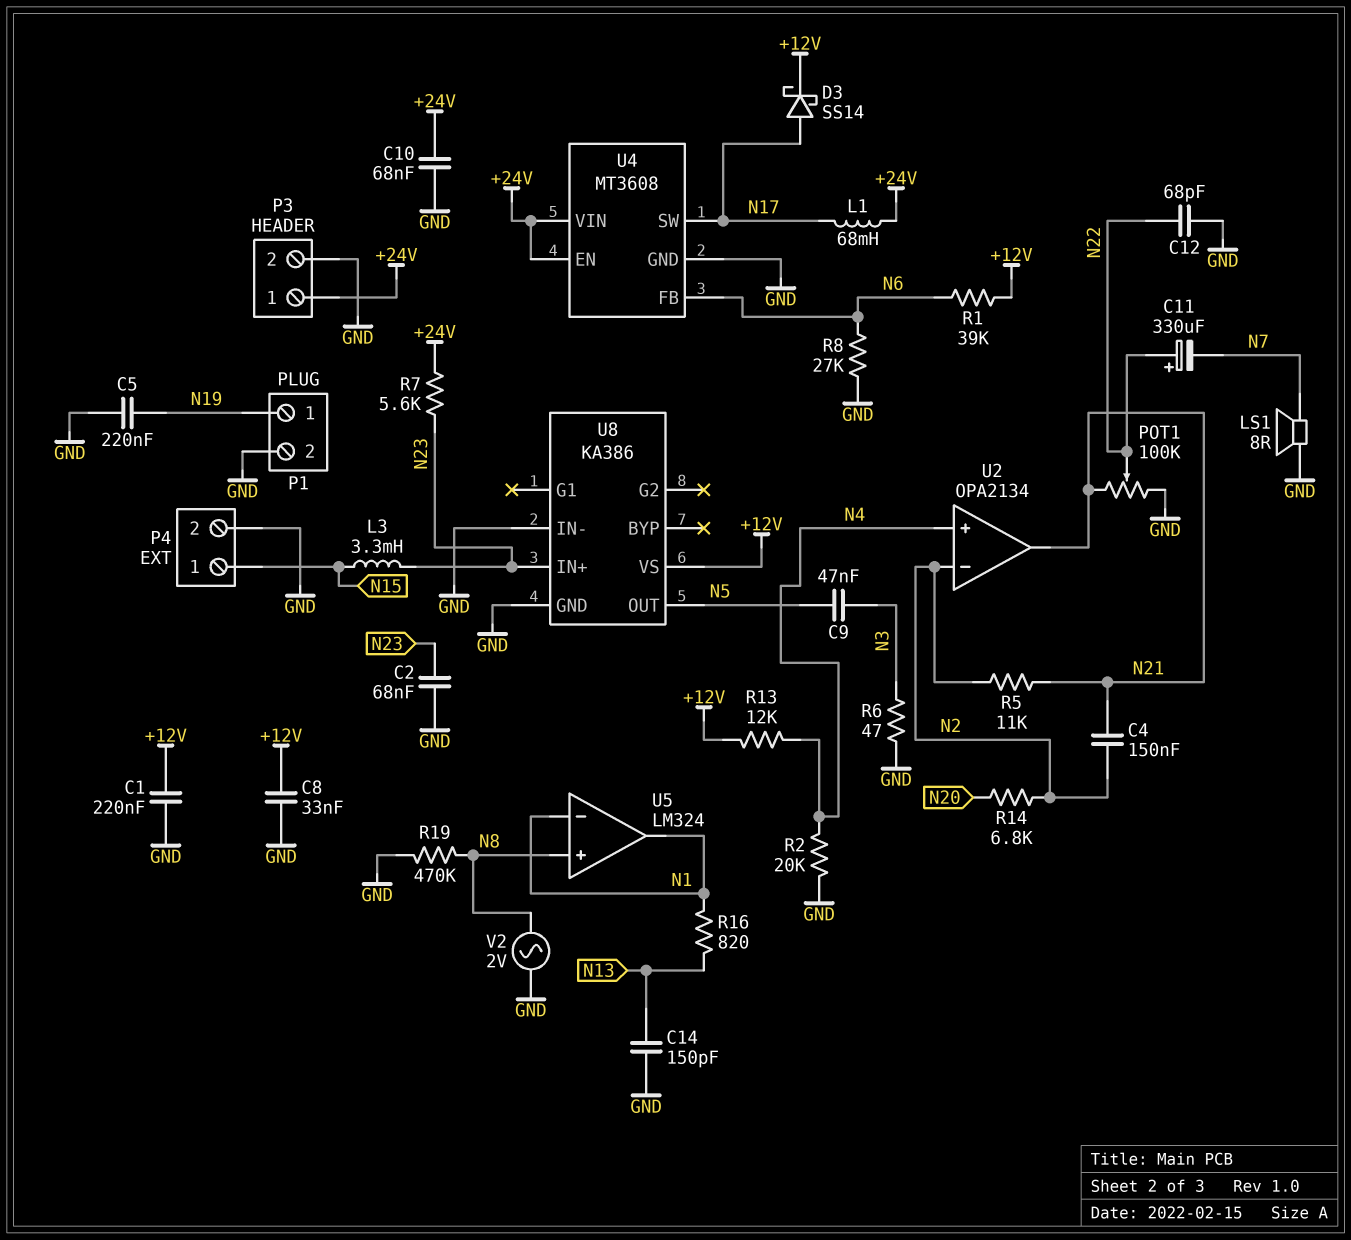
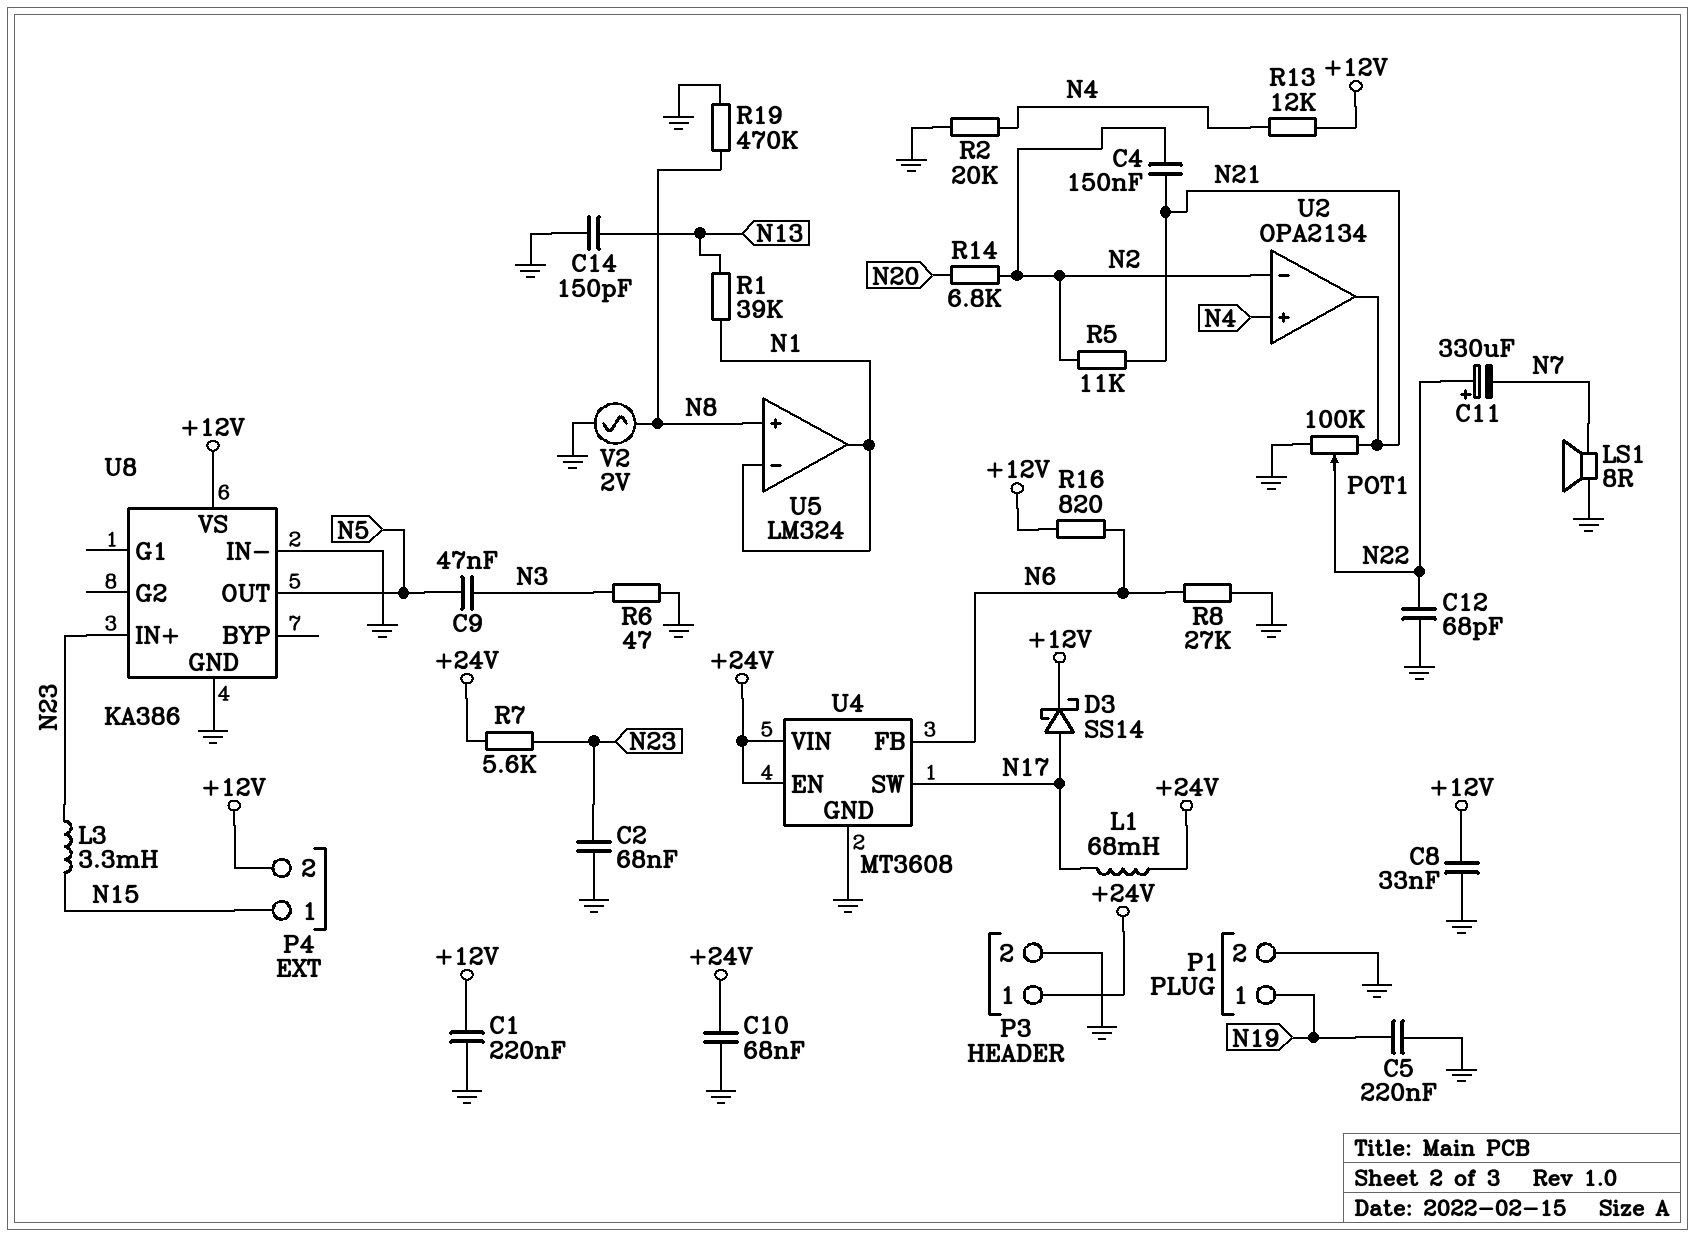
P4 pin 2: GND -> +12V
R1: 39k (+12V, N6) -> 39k (N1, N13)
R16: 820 (N1, N13) -> 820 (+12V, N6)

